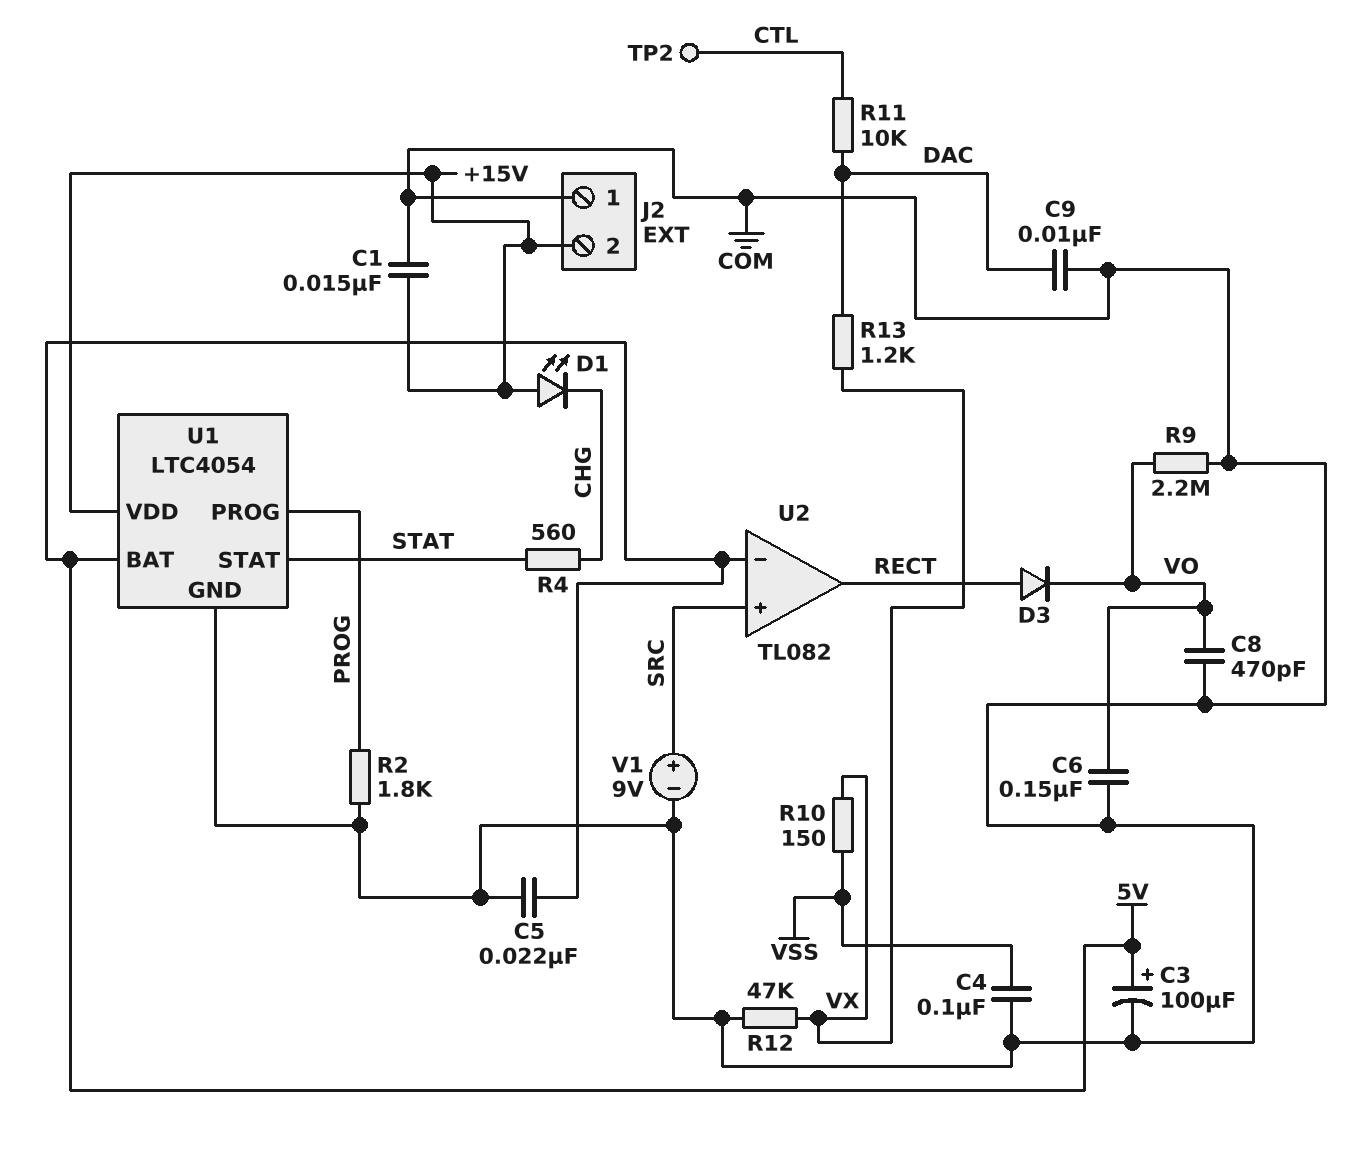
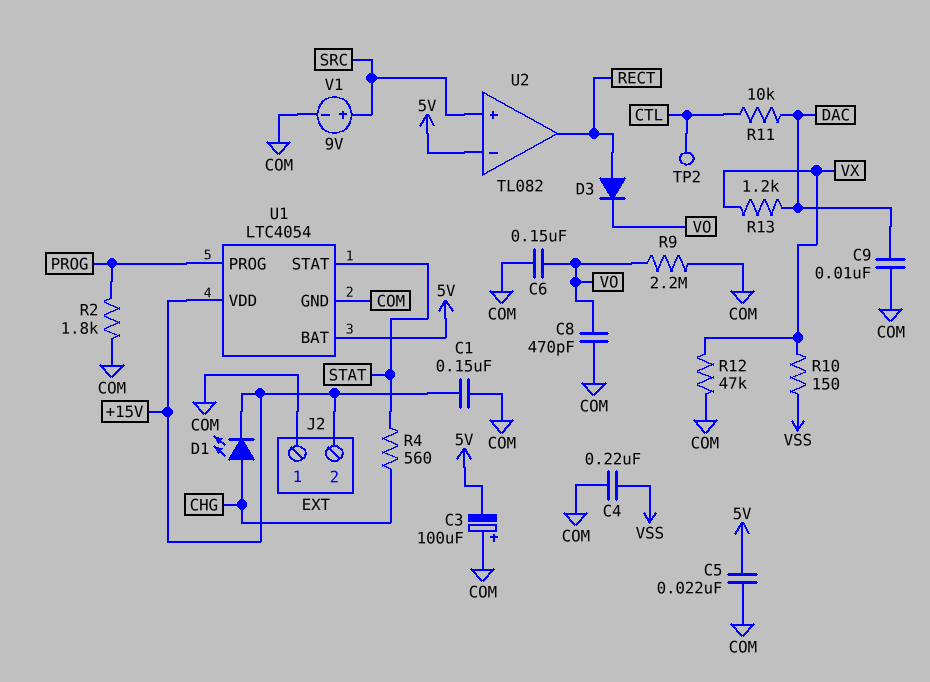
C1: 15nF (+15V, COM) -> 150nF (+15V, COM)
C3: 100uF (plus 5V, minus COM) -> 100uF (plus COM, minus 5V)
C4: 100nF (COM, VSS) -> 220nF (COM, VSS)
D1: LED (A +15V, K CHG) -> LED (A CHG, K +15V)

